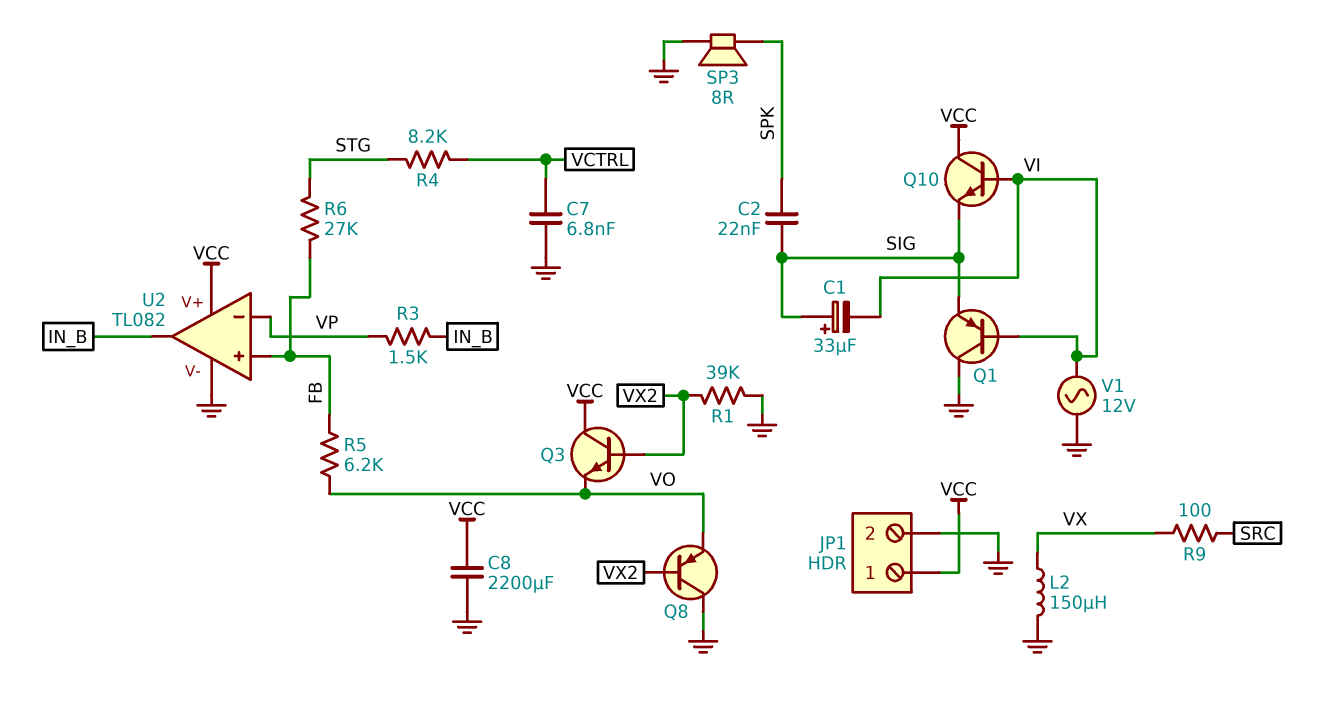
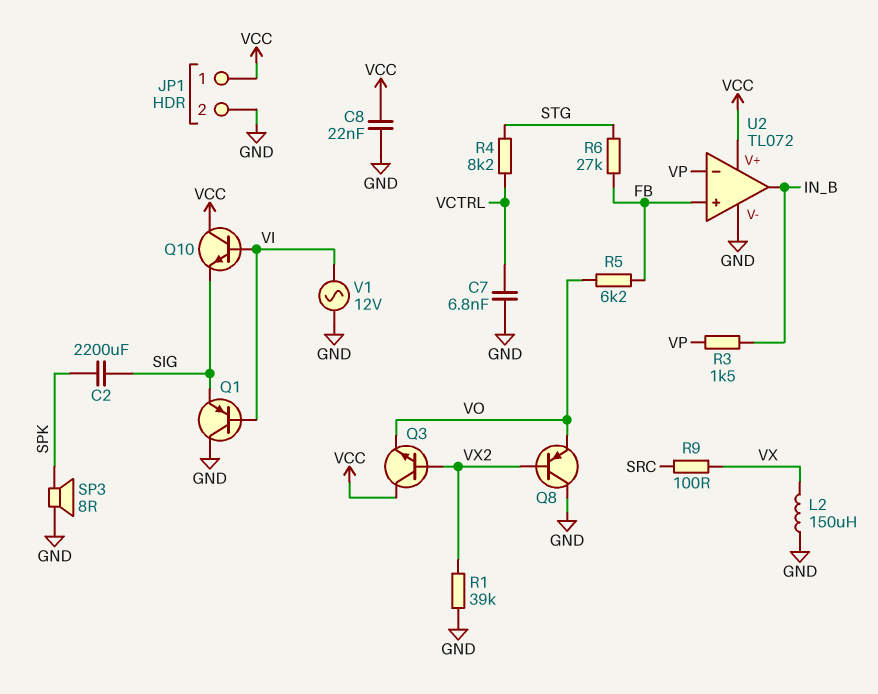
C1: 33uF (plus SIG, minus VI) -> none
C2: 22nF (SIG, SPK) -> 2200uF (SIG, SPK)
C8: 2200uF (GND, VCC) -> 22nF (GND, VCC)
U2: TL082 -> TL072

